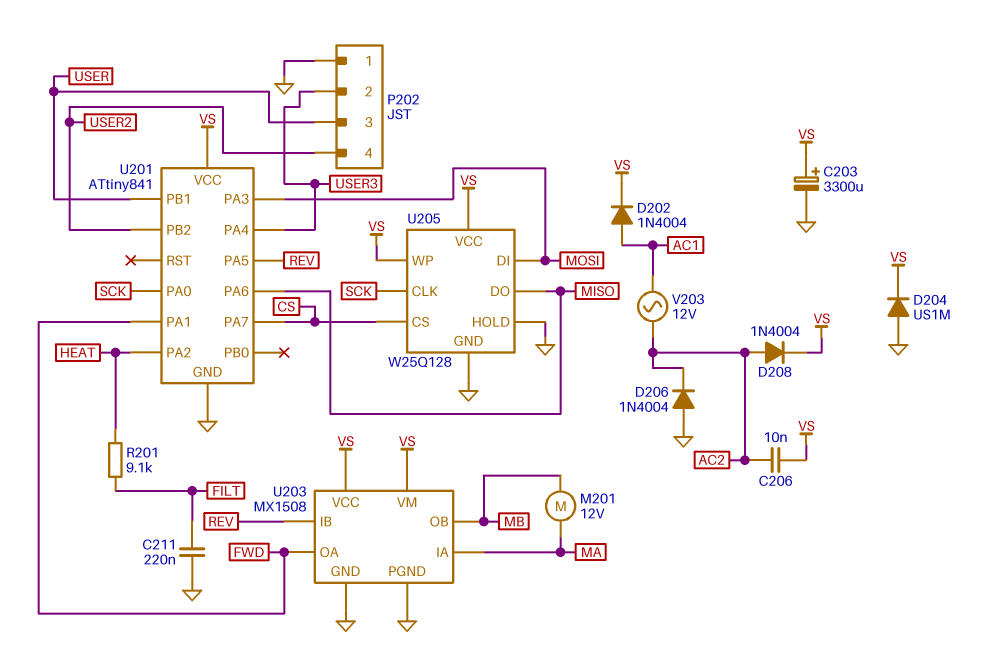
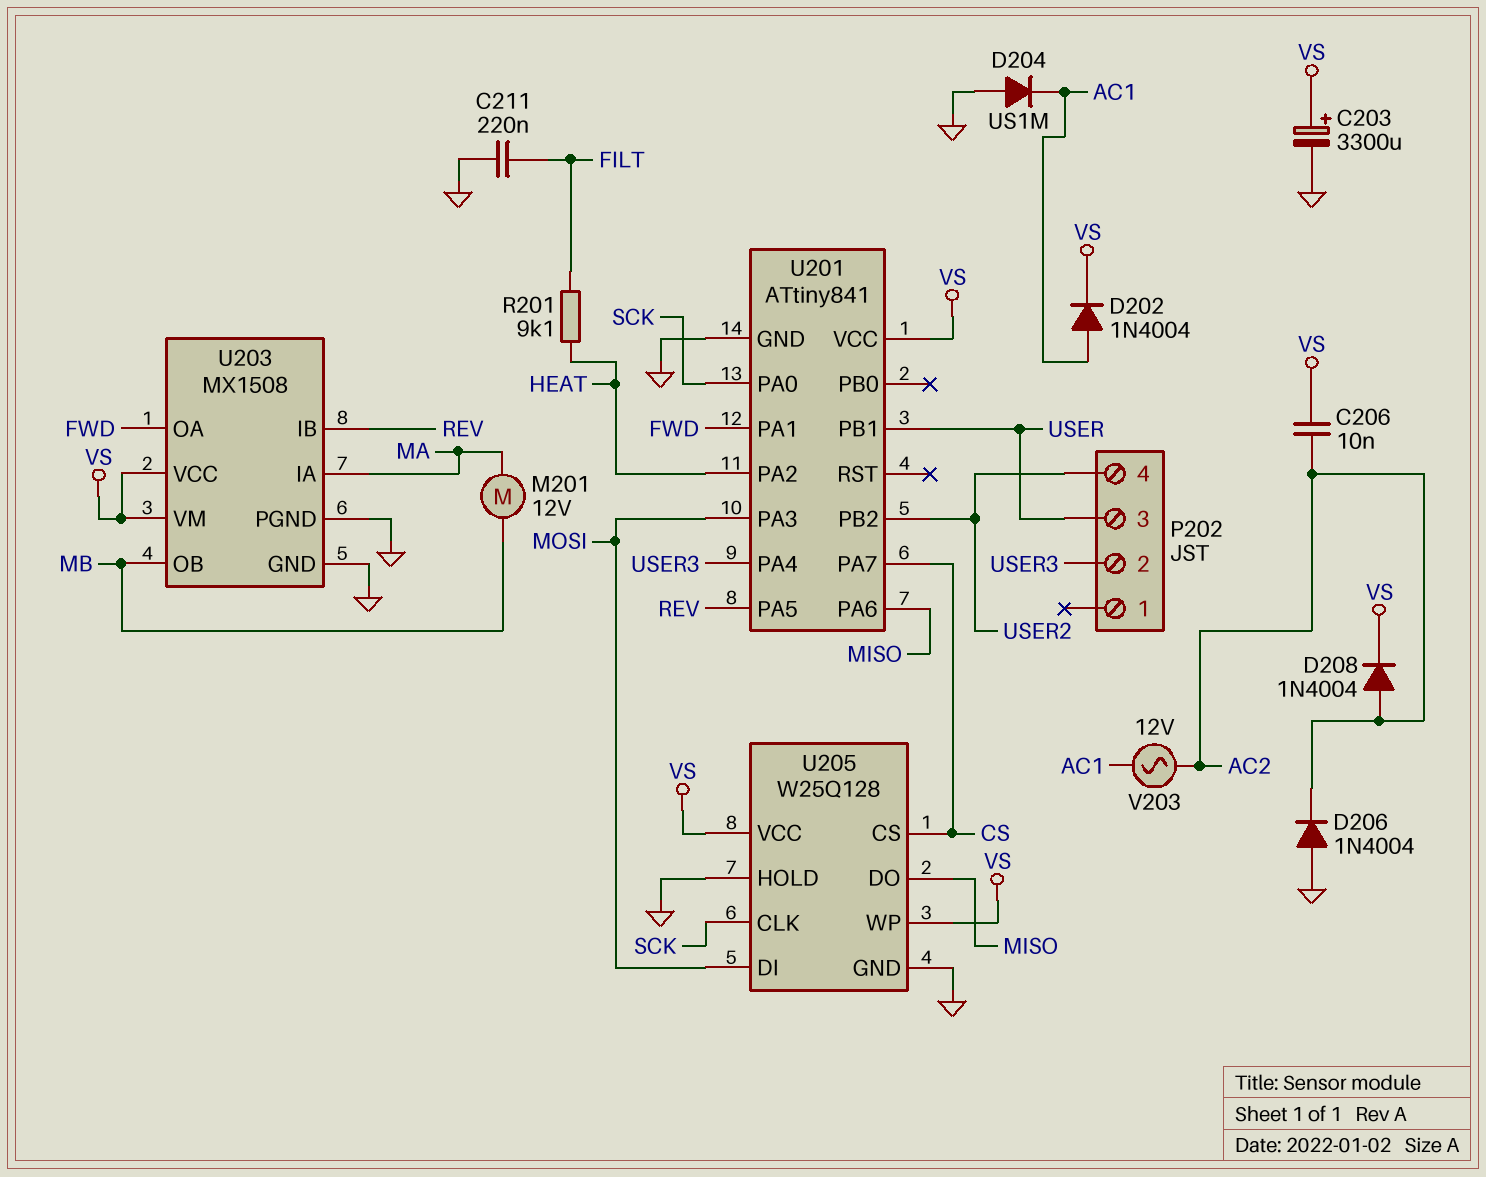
D204: diode US1M (A GND, K VS) -> diode US1M (A GND, K AC1)
P202 pin 1: GND -> none

